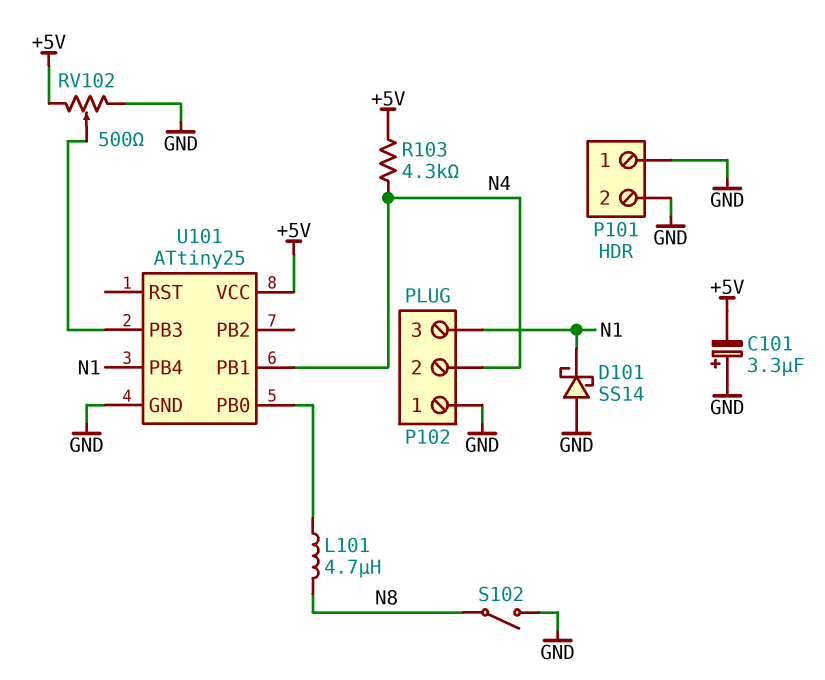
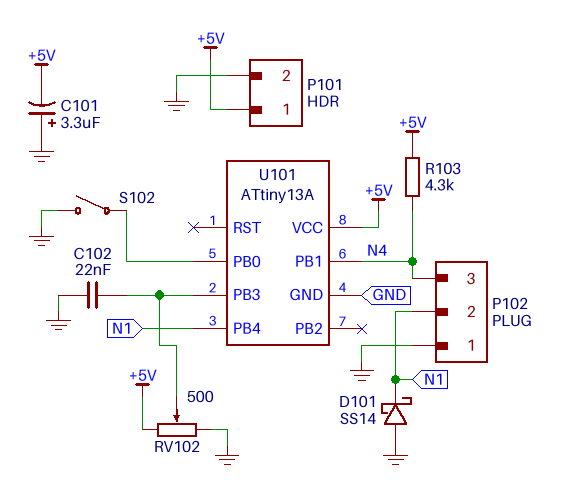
C102: none -> 22nF (GND, U101/PB3)
L101: 4.7uH (N8, U101/PB0) -> none
P101 pin 1: GND -> +5V
P102 pin 2: N4 -> N1
P102 pin 3: N1 -> N4
S102: switch (GND, N8) -> switch (GND, U101/PB0)
U101: ATtiny25 -> ATtiny13A

